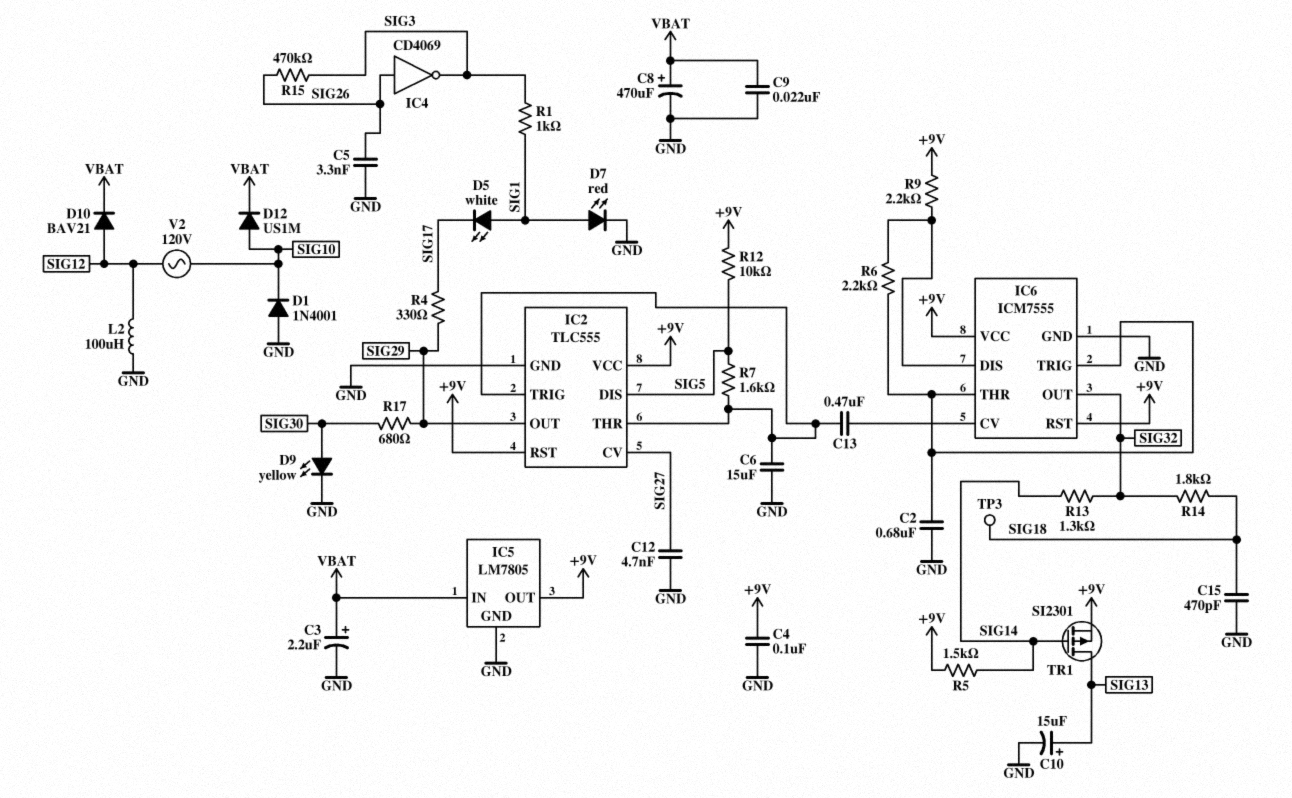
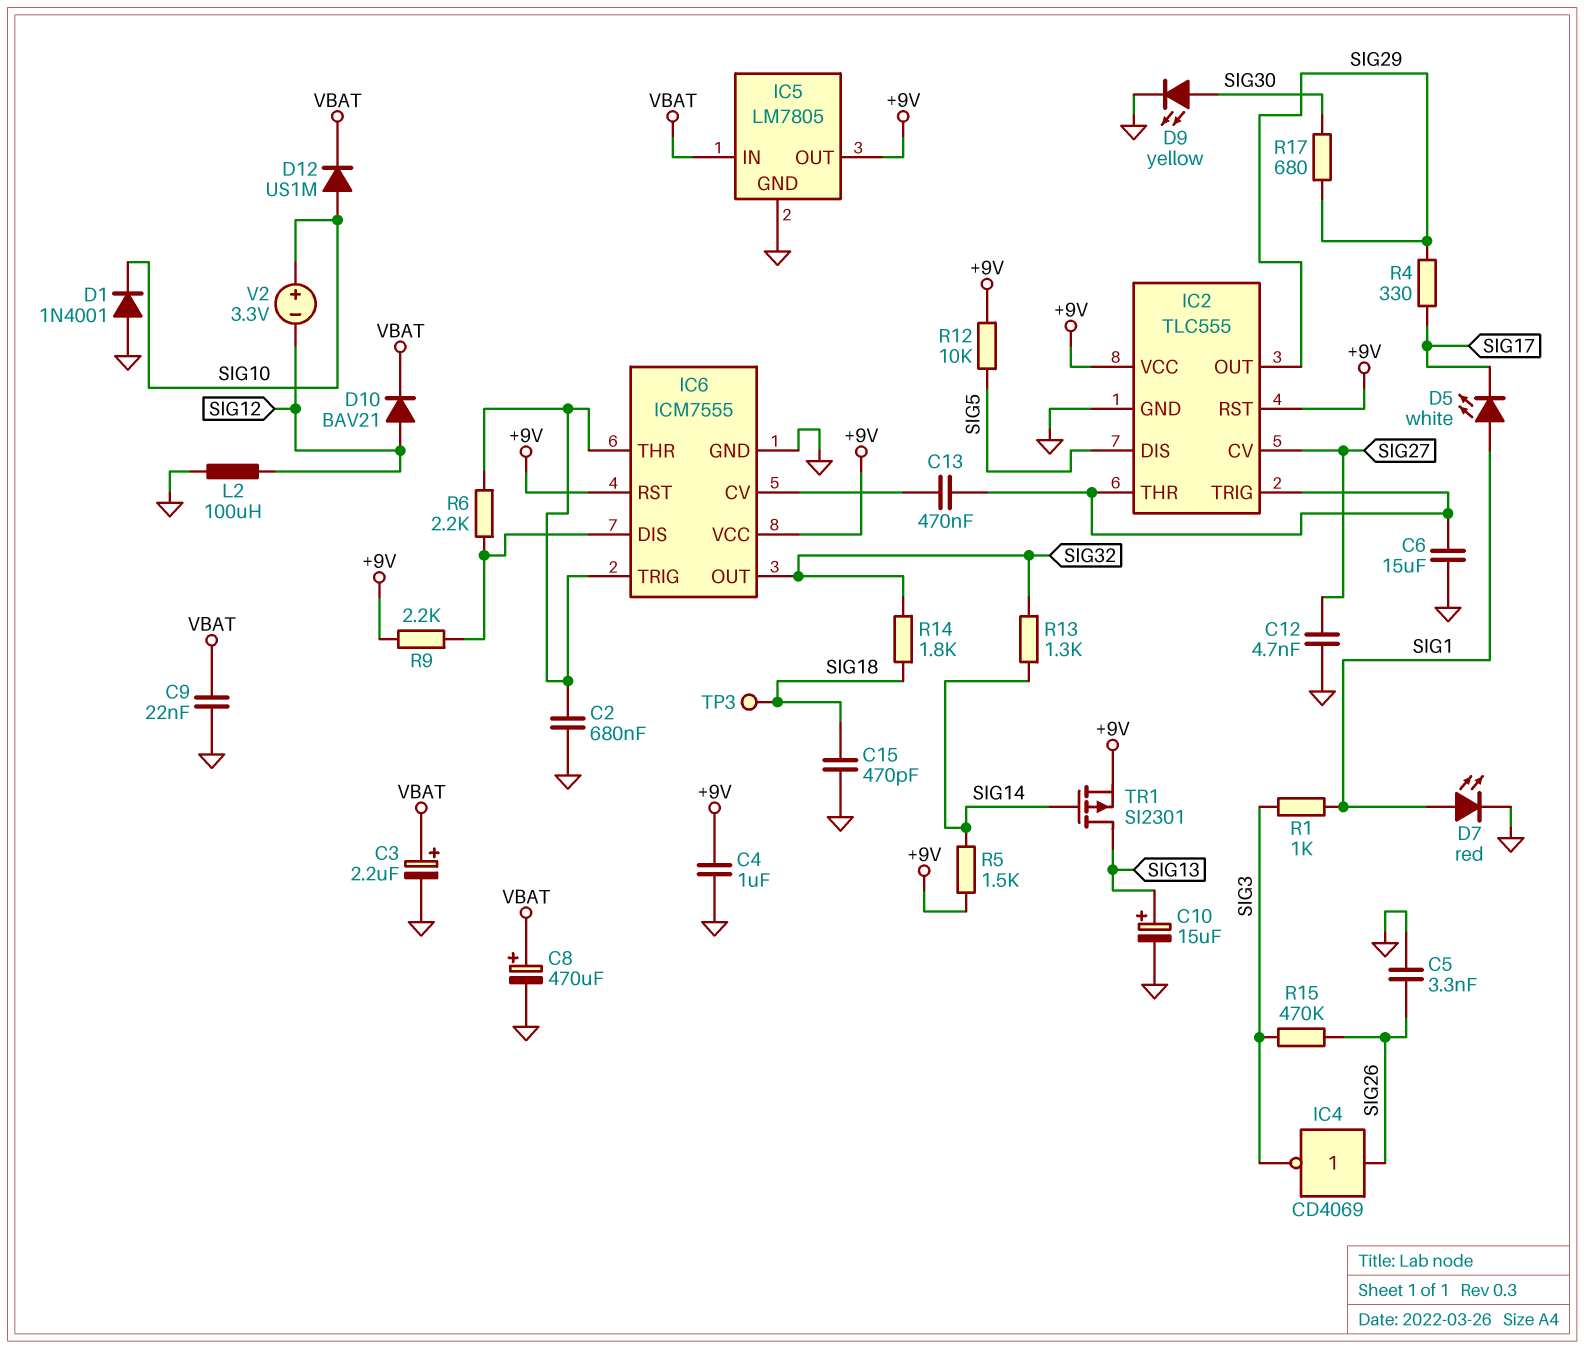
C4: 100nF (+9V, GND) -> 1uF (+9V, GND)
R7: 1.6k (IC2/THR, SIG5) -> none
V2: AC 120V (SIG10, SIG12) -> 3.3V (plus SIG10, minus SIG12)

